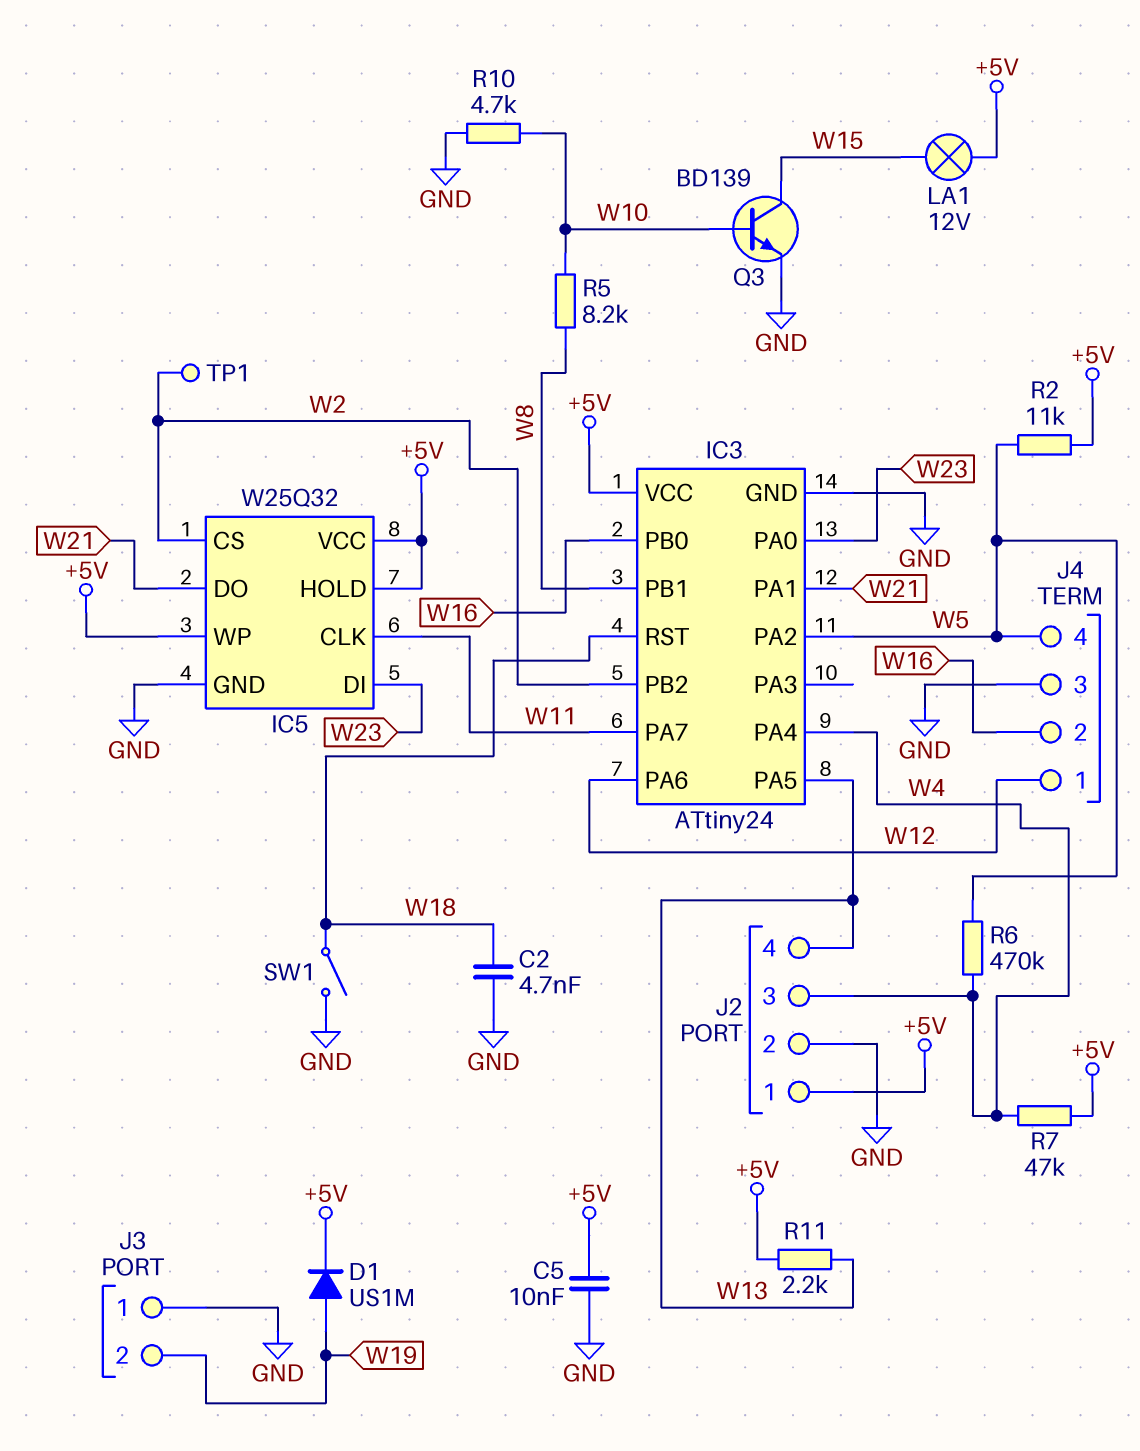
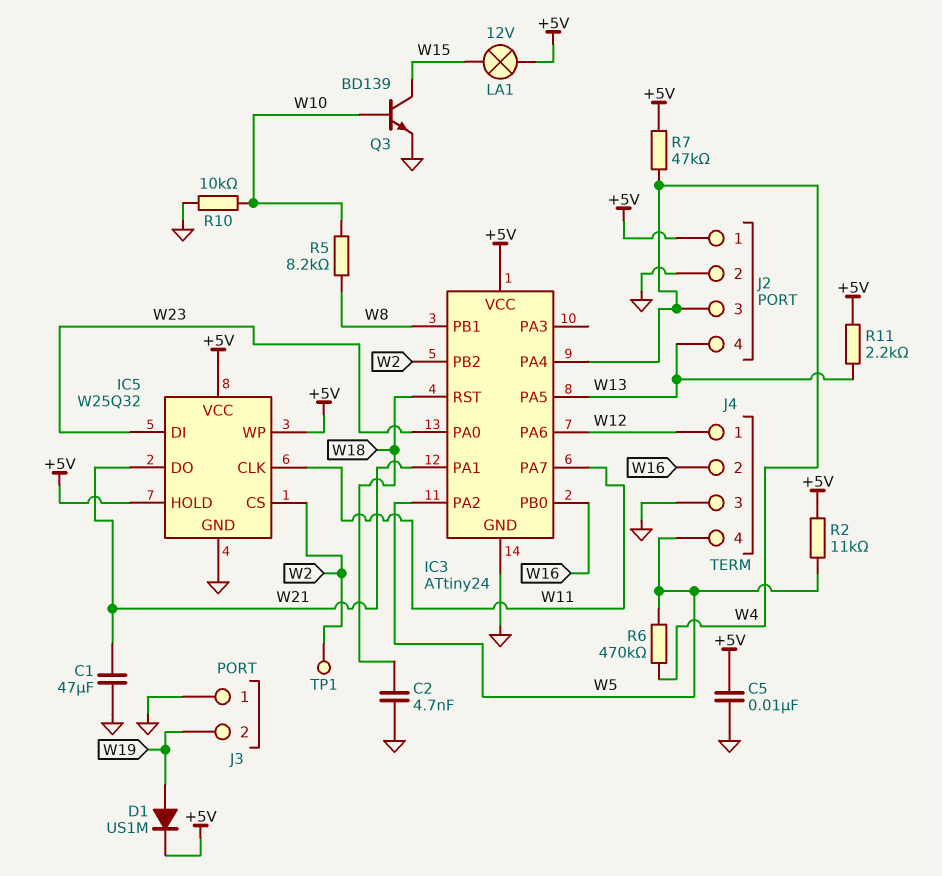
C1: none -> 47uF (GND, W21)
R10: 4.7k (GND, W10) -> 10k (GND, W10)
SW1: switch (GND, W18) -> none

